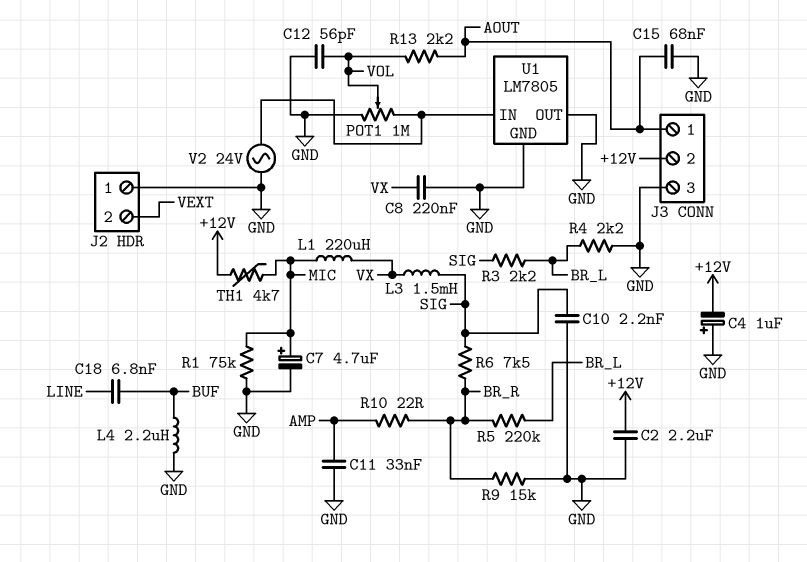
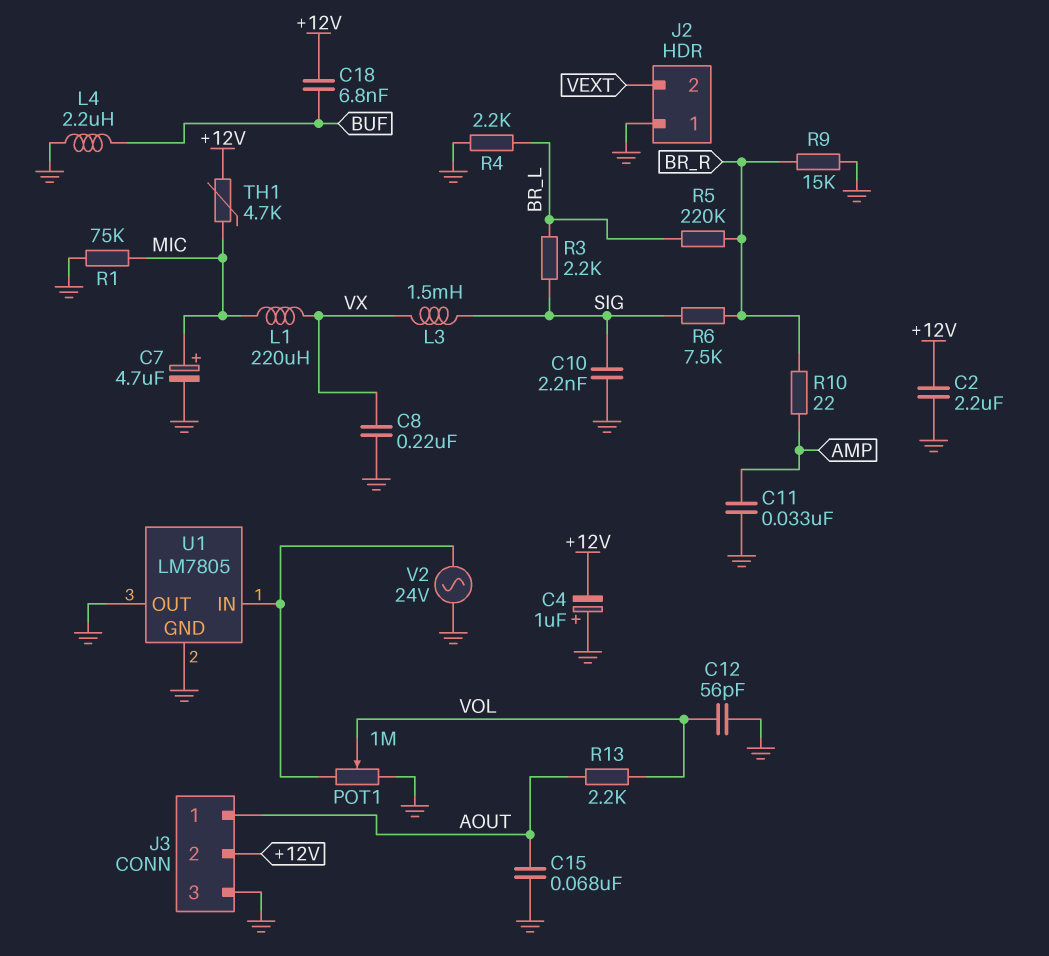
C18: 6.8nF (BUF, LINE) -> 6.8nF (+12V, BUF)

